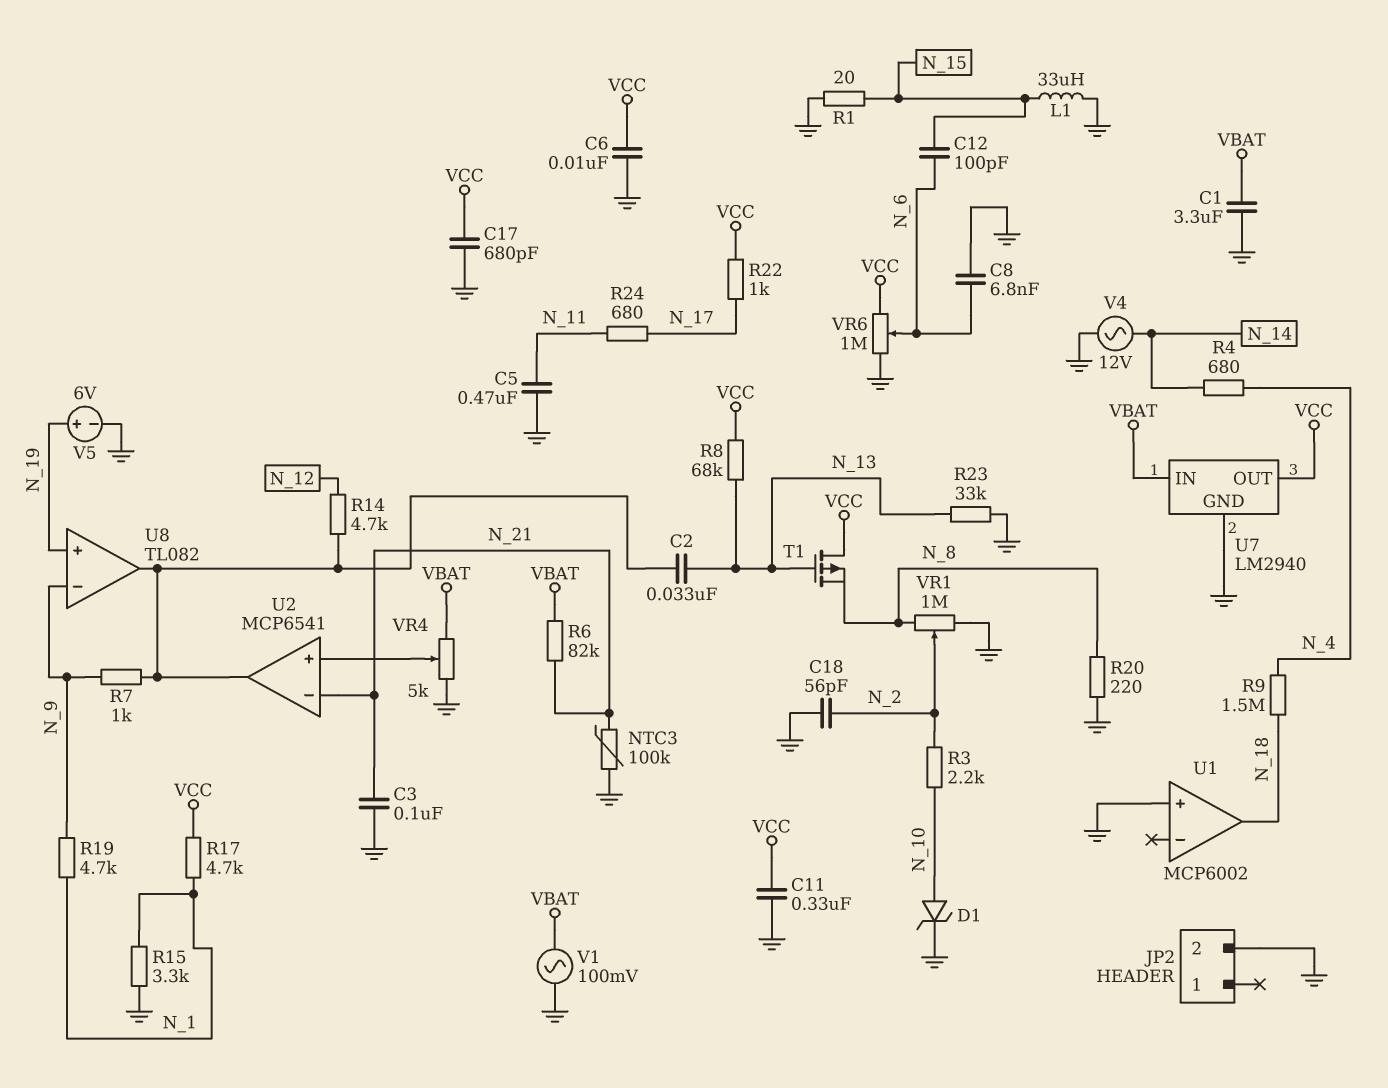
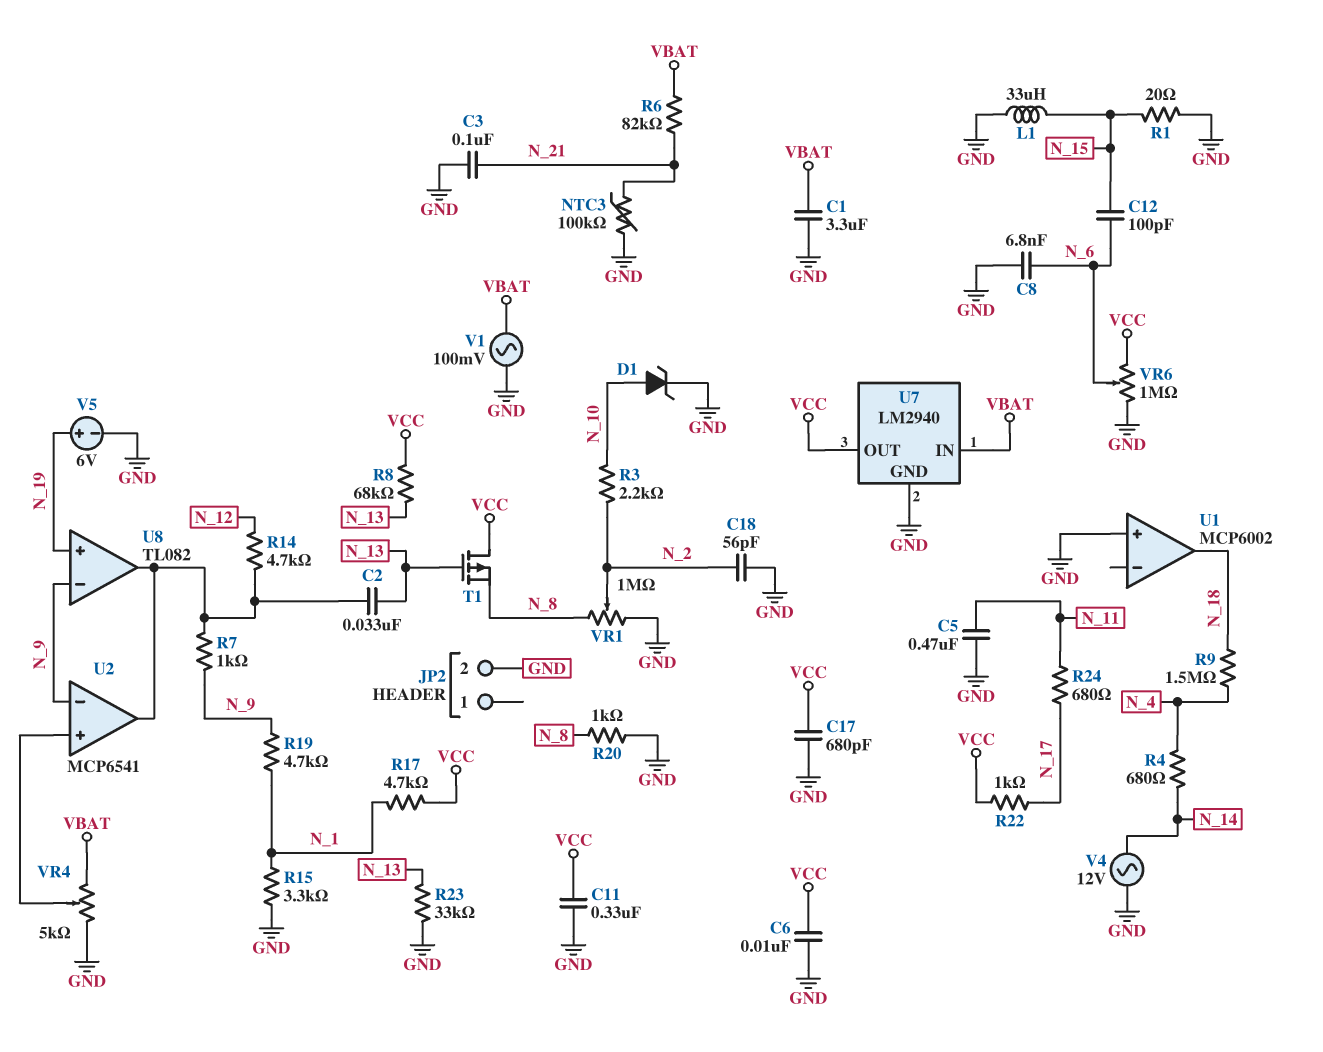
R20: 220 (GND, N_8) -> 1k (GND, N_8)
U2 pin in-: N_21 -> N_9

